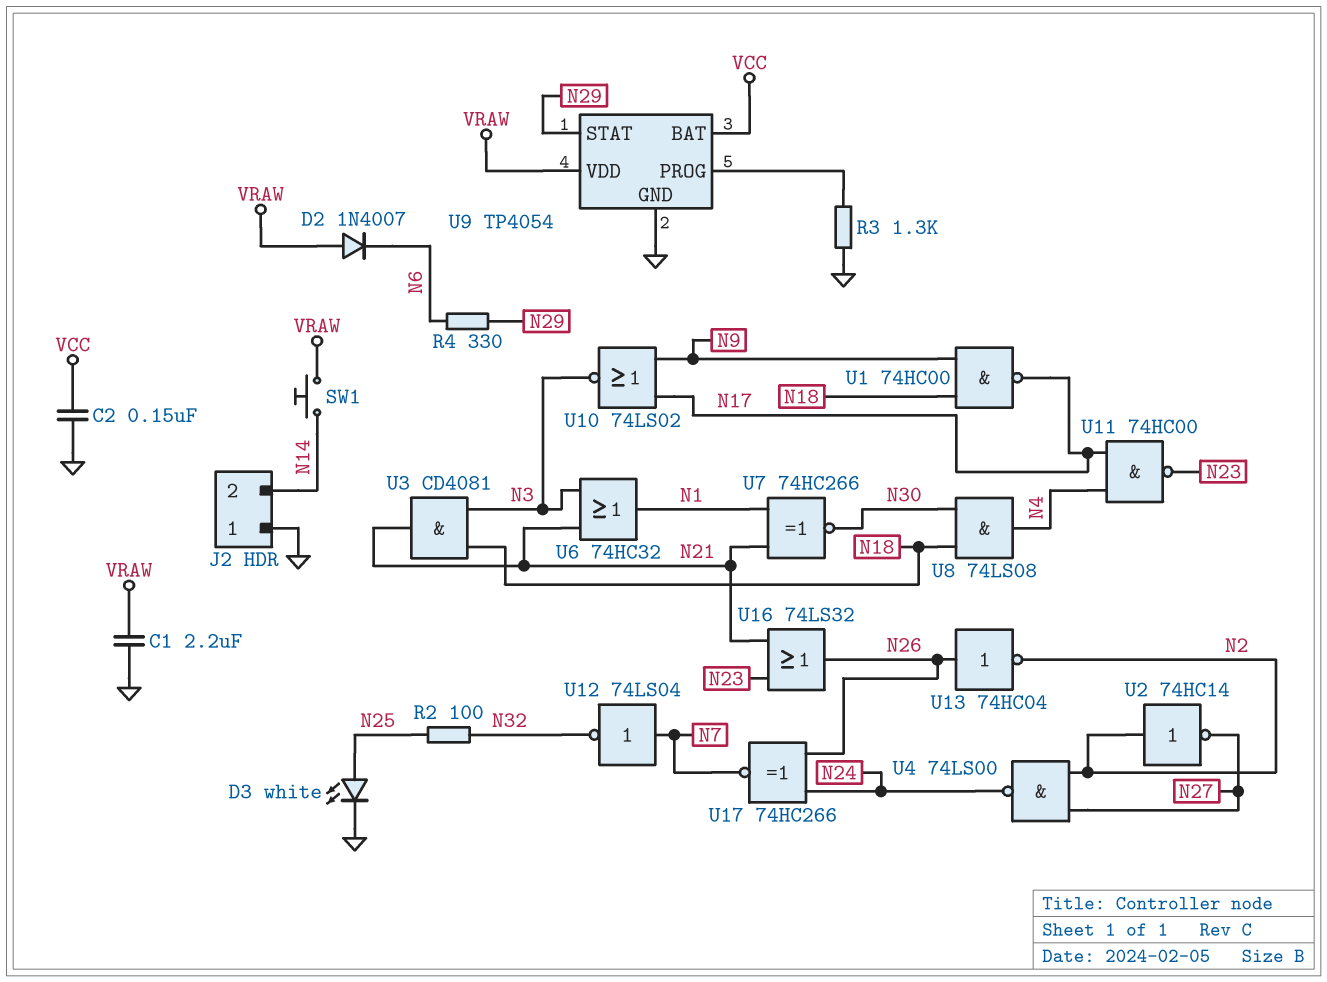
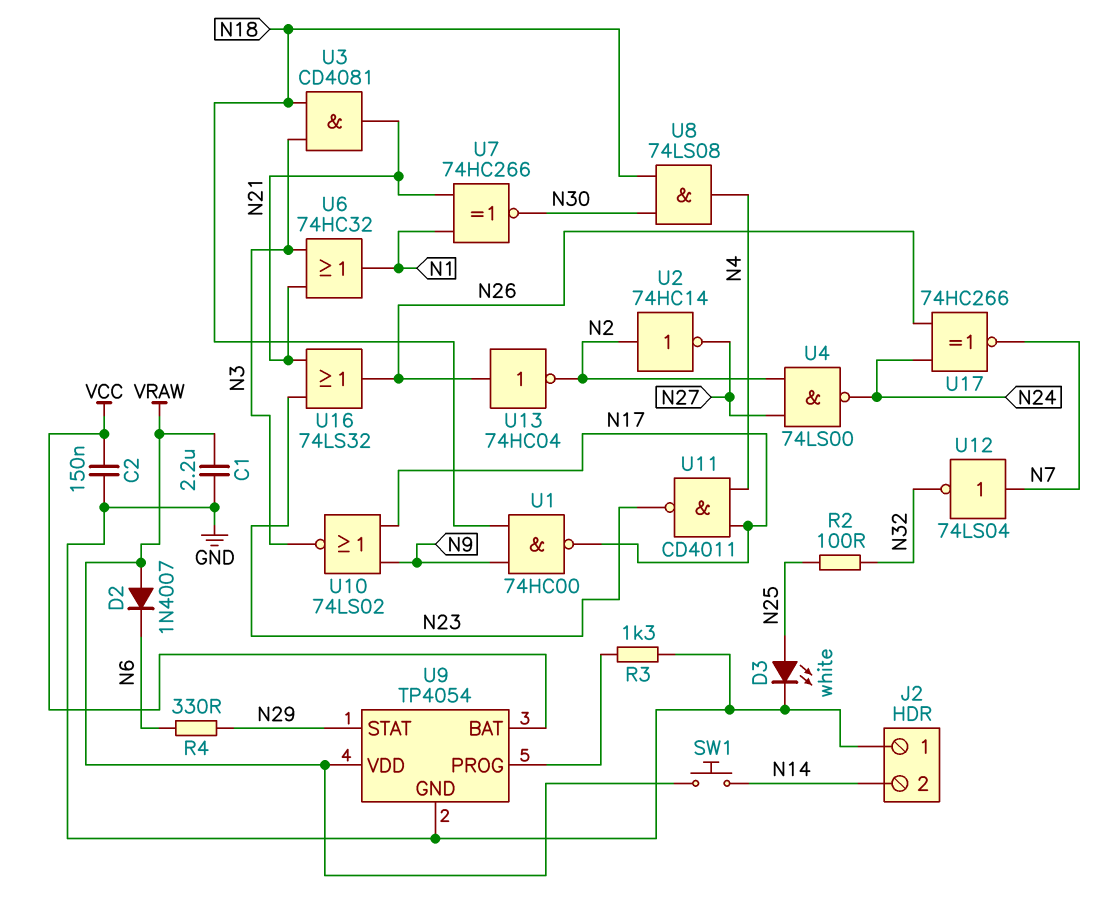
U11: NAND 74HC00 (in N4, in N17, out N23) -> NAND CD4011 (in N4, in N17, out N23)

